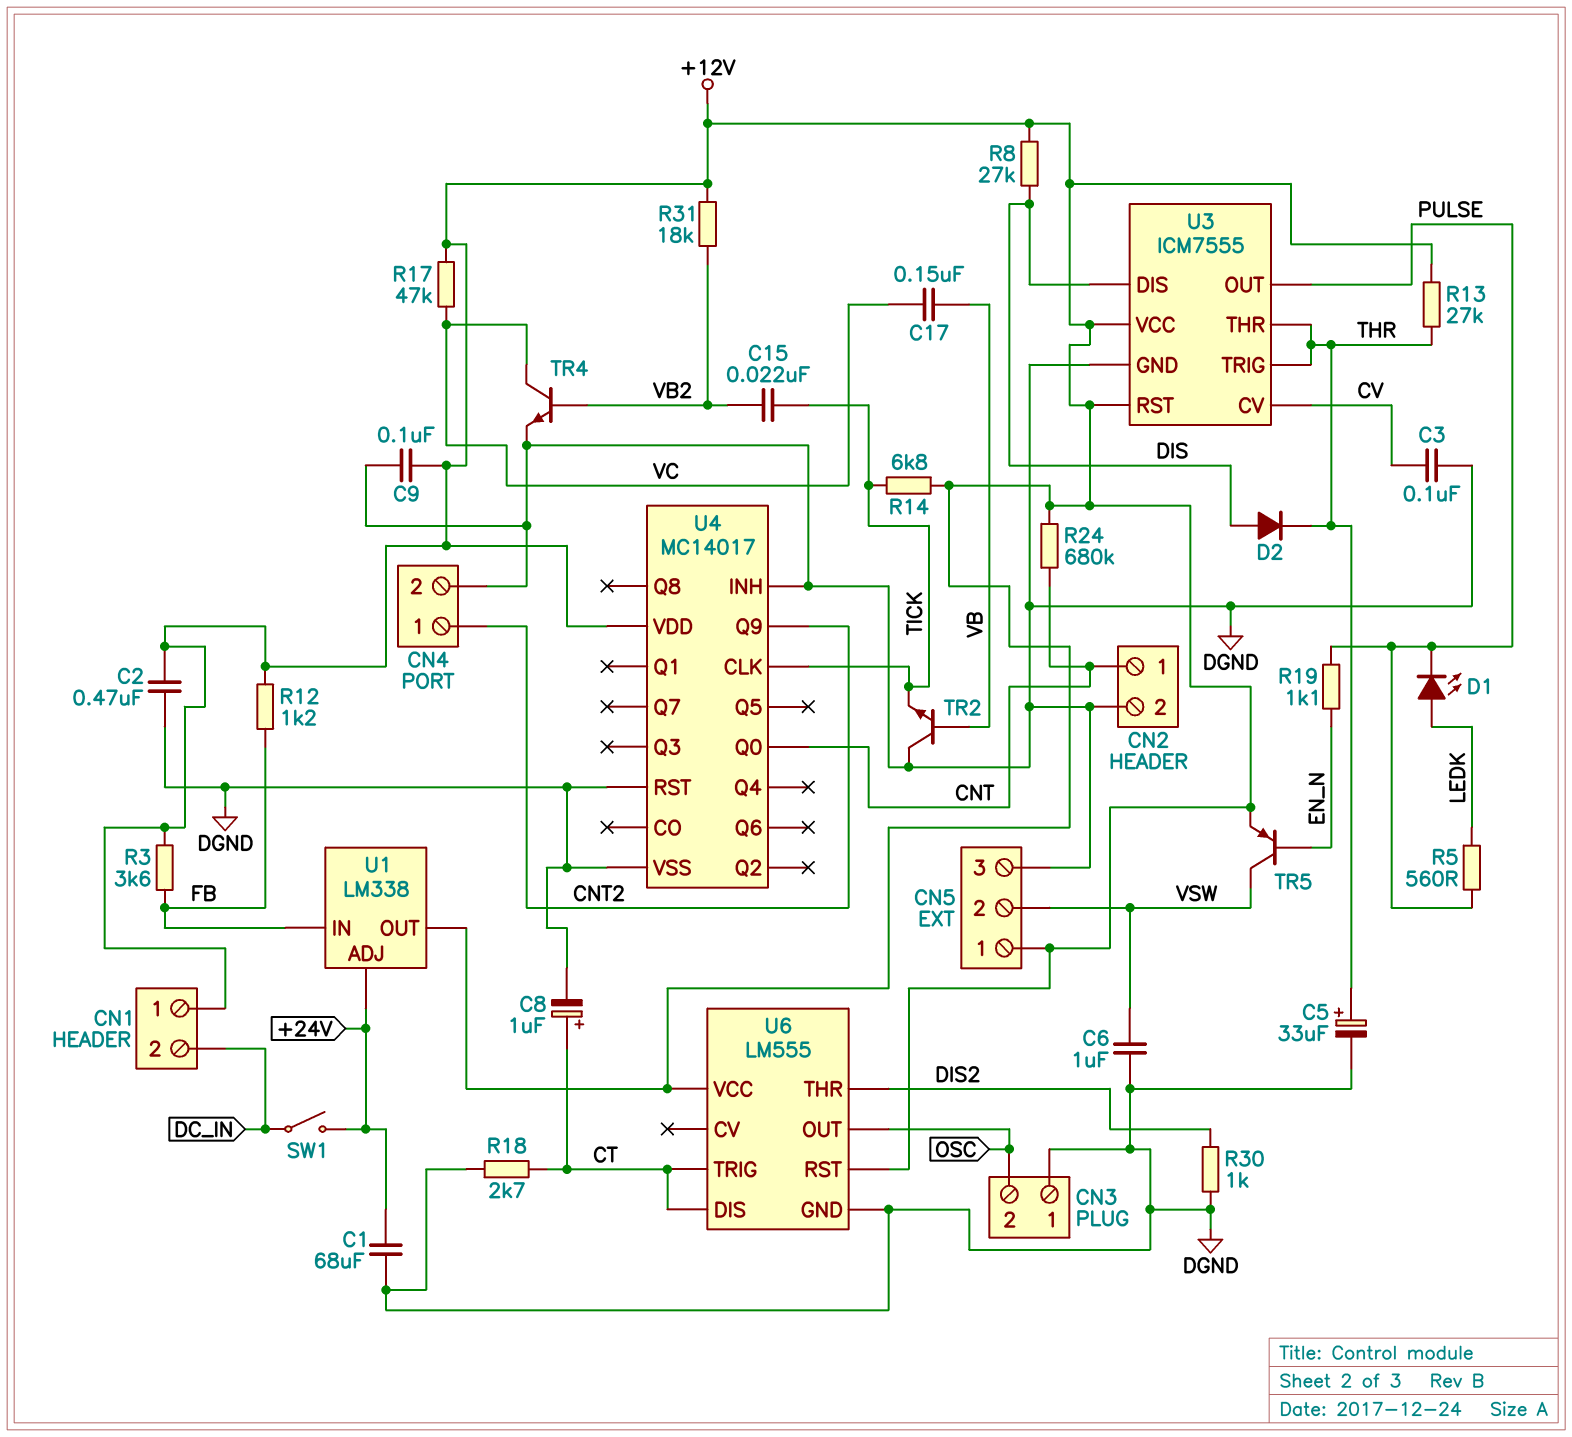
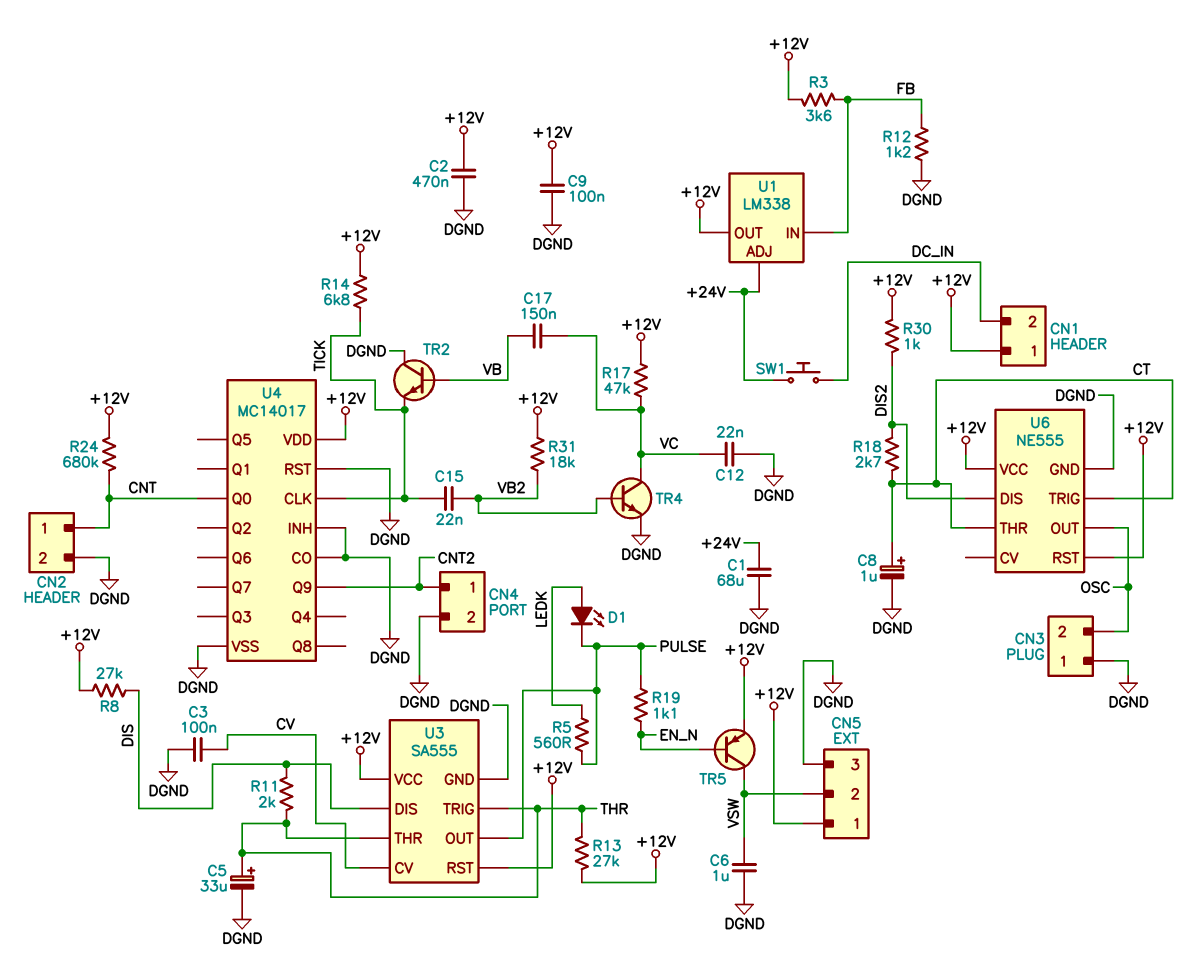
C12: none -> 22nF (DGND, VC)
D2: diode (A DIS, K THR) -> none
R11: none -> 2k (DIS, THR)
R12: 1.2k (+12V, FB) -> 1.2k (DGND, FB)
R18: 2.7k (CT, DGND) -> 2.7k (CT, DIS2)
R30: 1k (DGND, DIS2) -> 1k (+12V, DIS2)
SW1: switch (+24V, DC_IN) -> button (+24V, DC_IN)
U3: ICM7555 -> SA555
U4 pin CO: none -> DGND
U6: LM555 -> NE555
U6 pin DIS: CT -> DIS2
U6 pin THR: DIS2 -> CT

